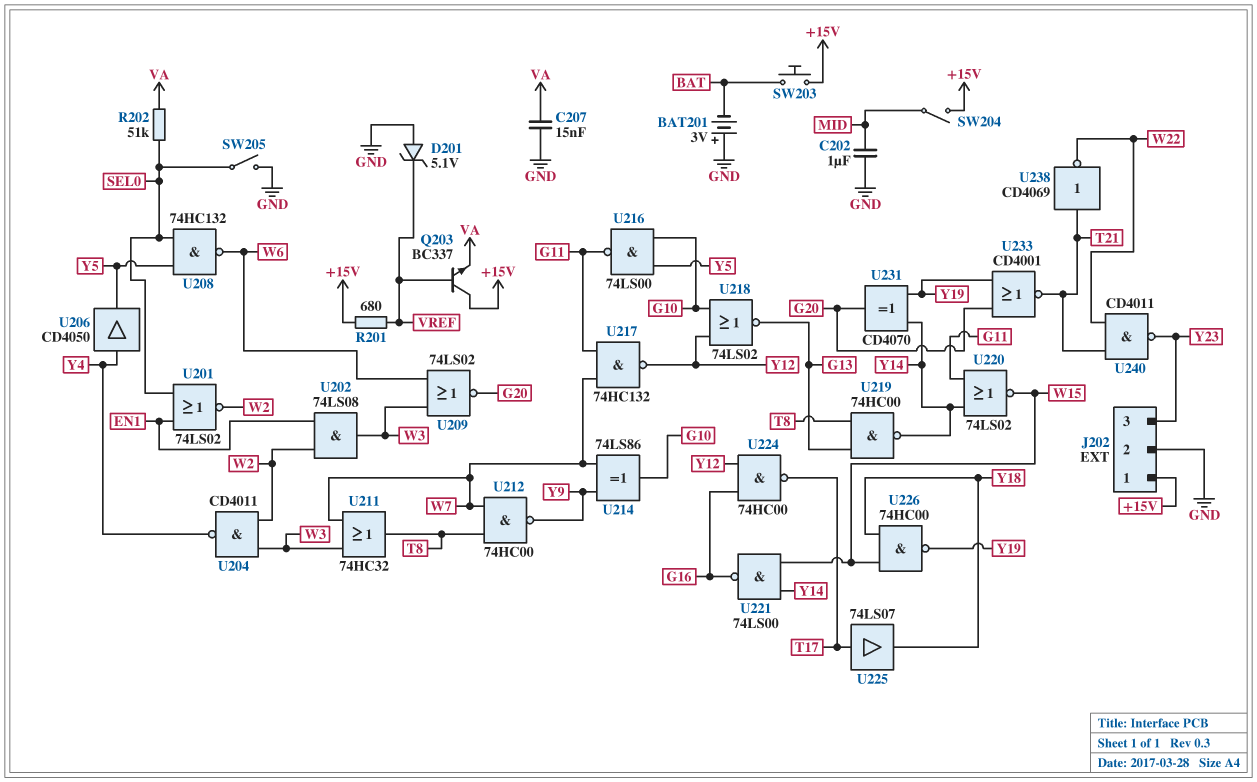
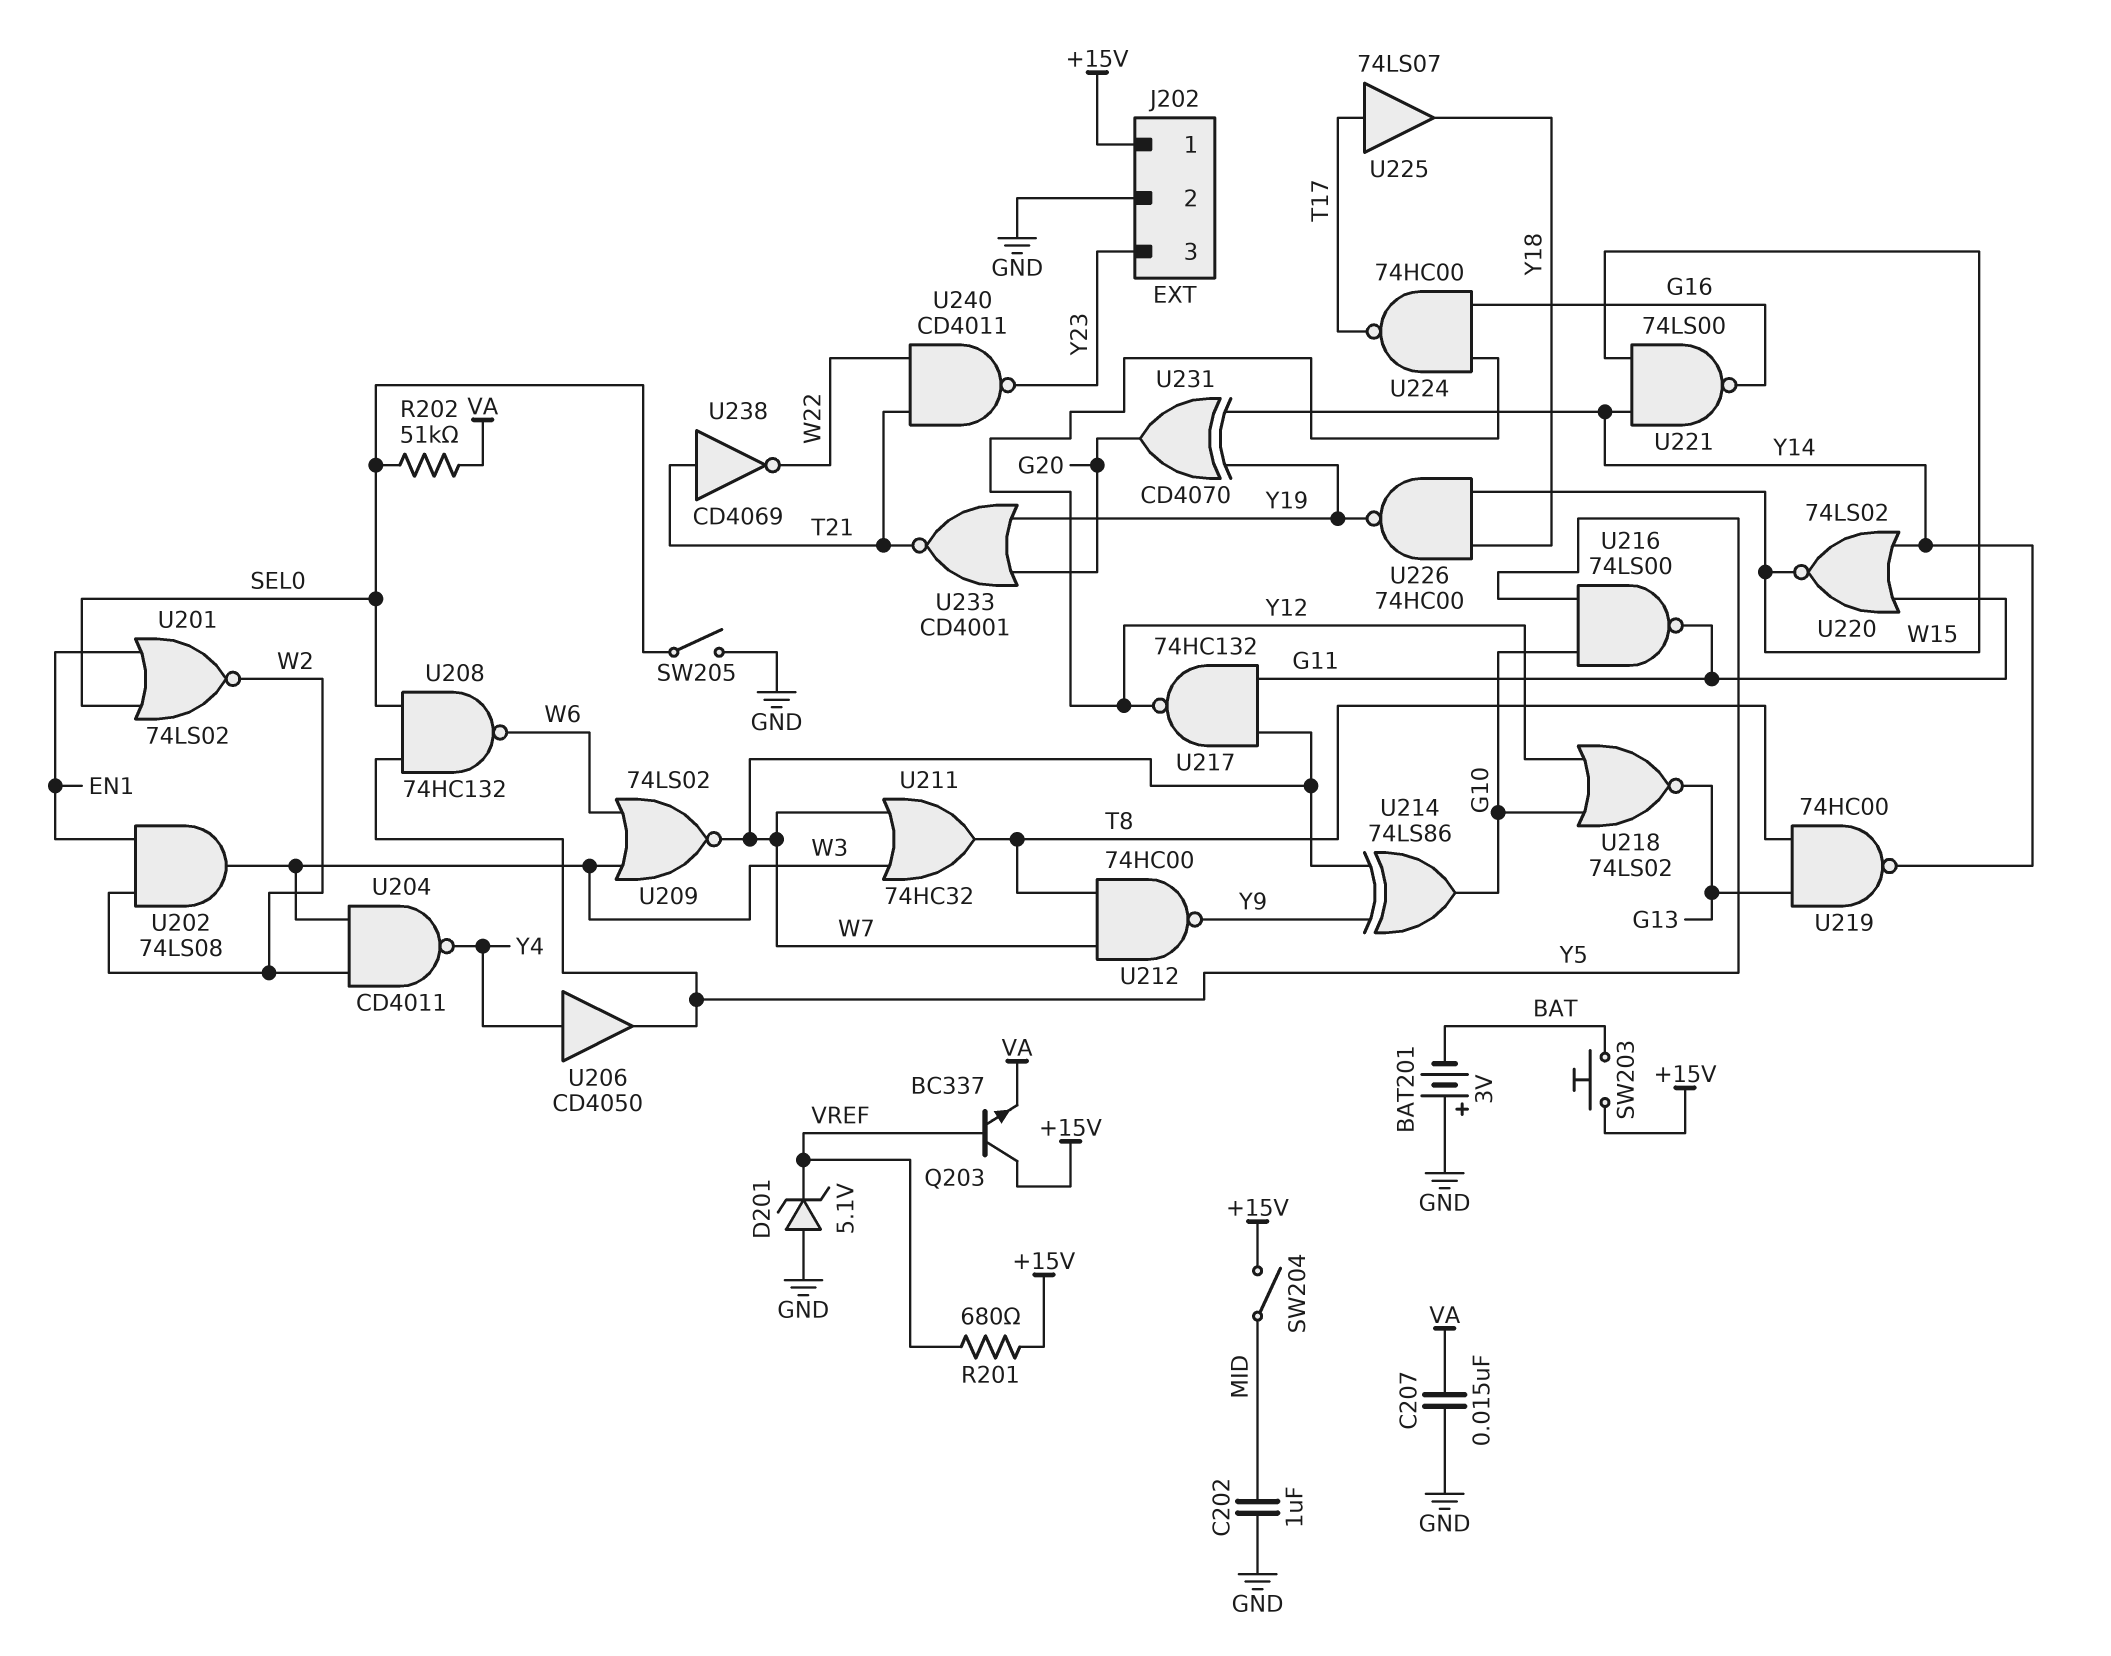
U209: NOR 74LS02 (in W3, in W6, out G20) -> NOR 74LS02 (in W3, in W6, out W7)

